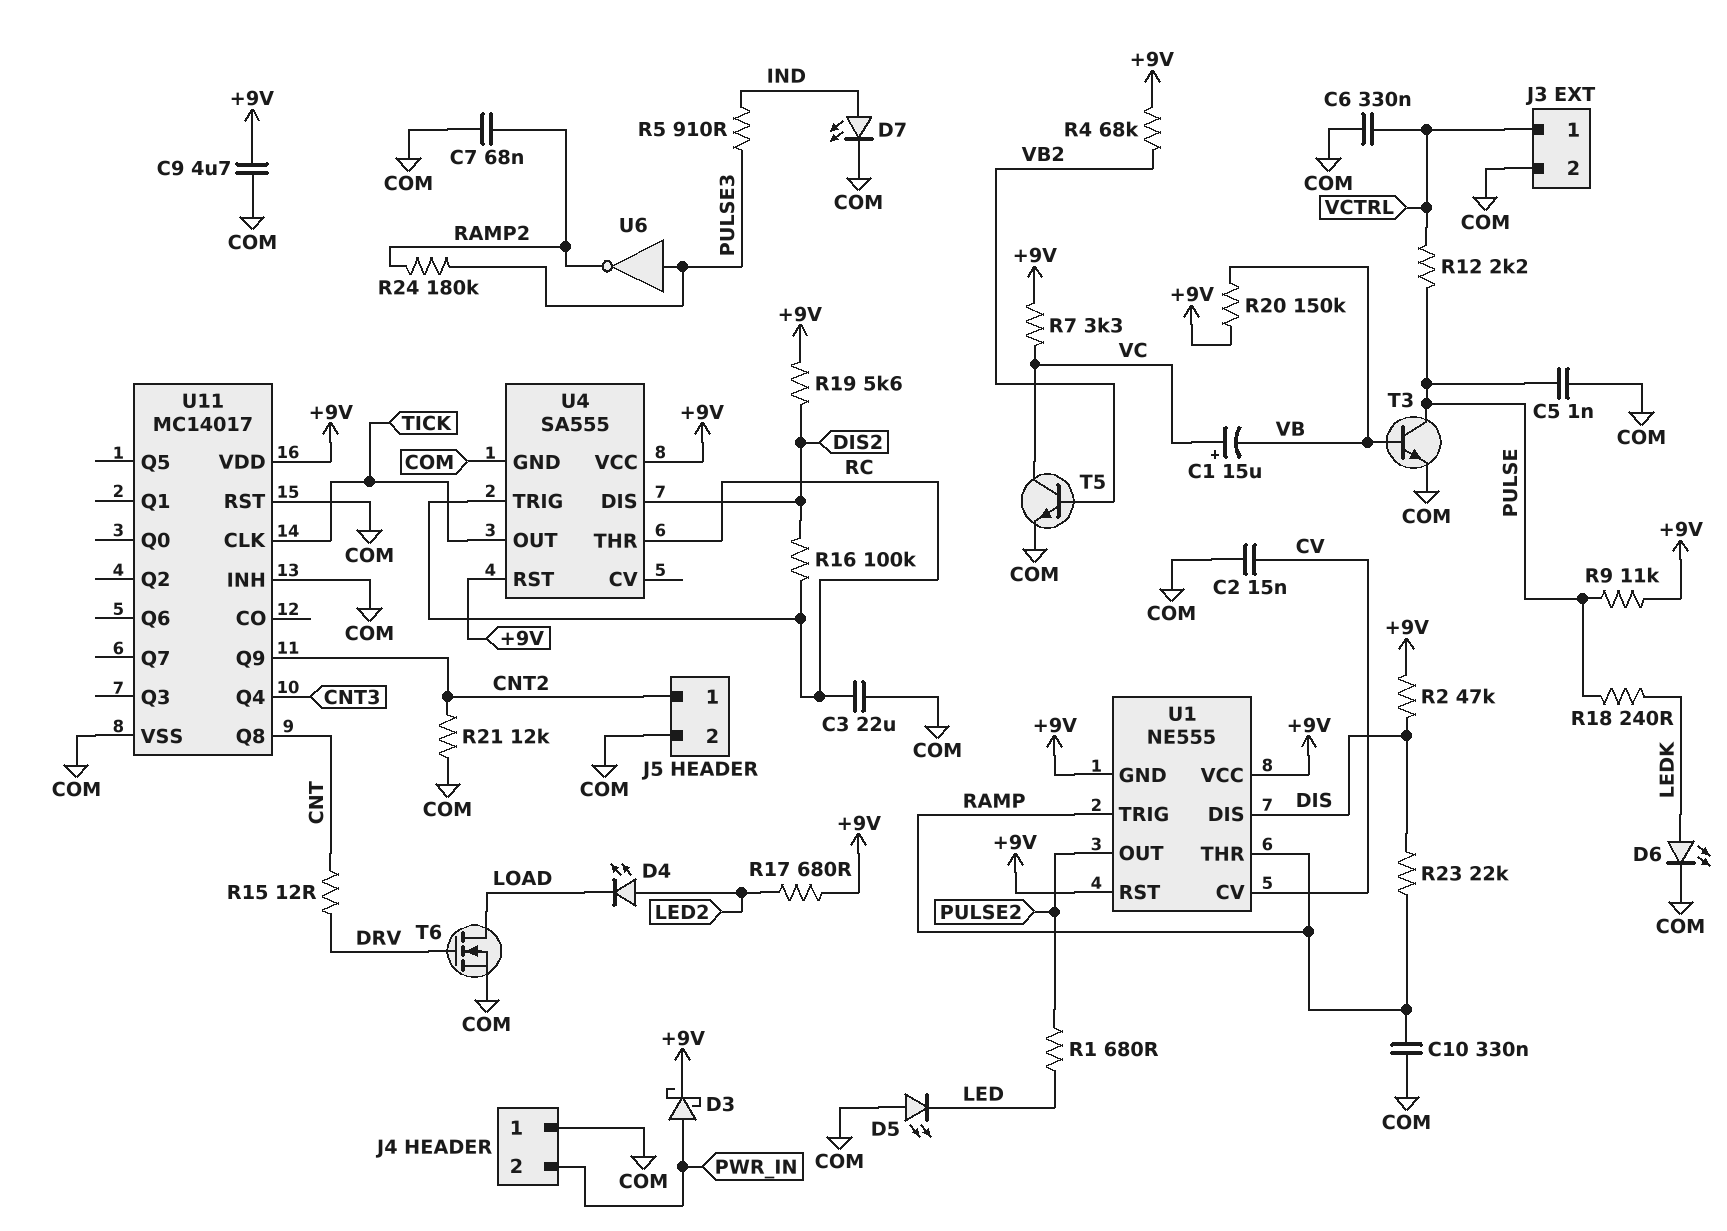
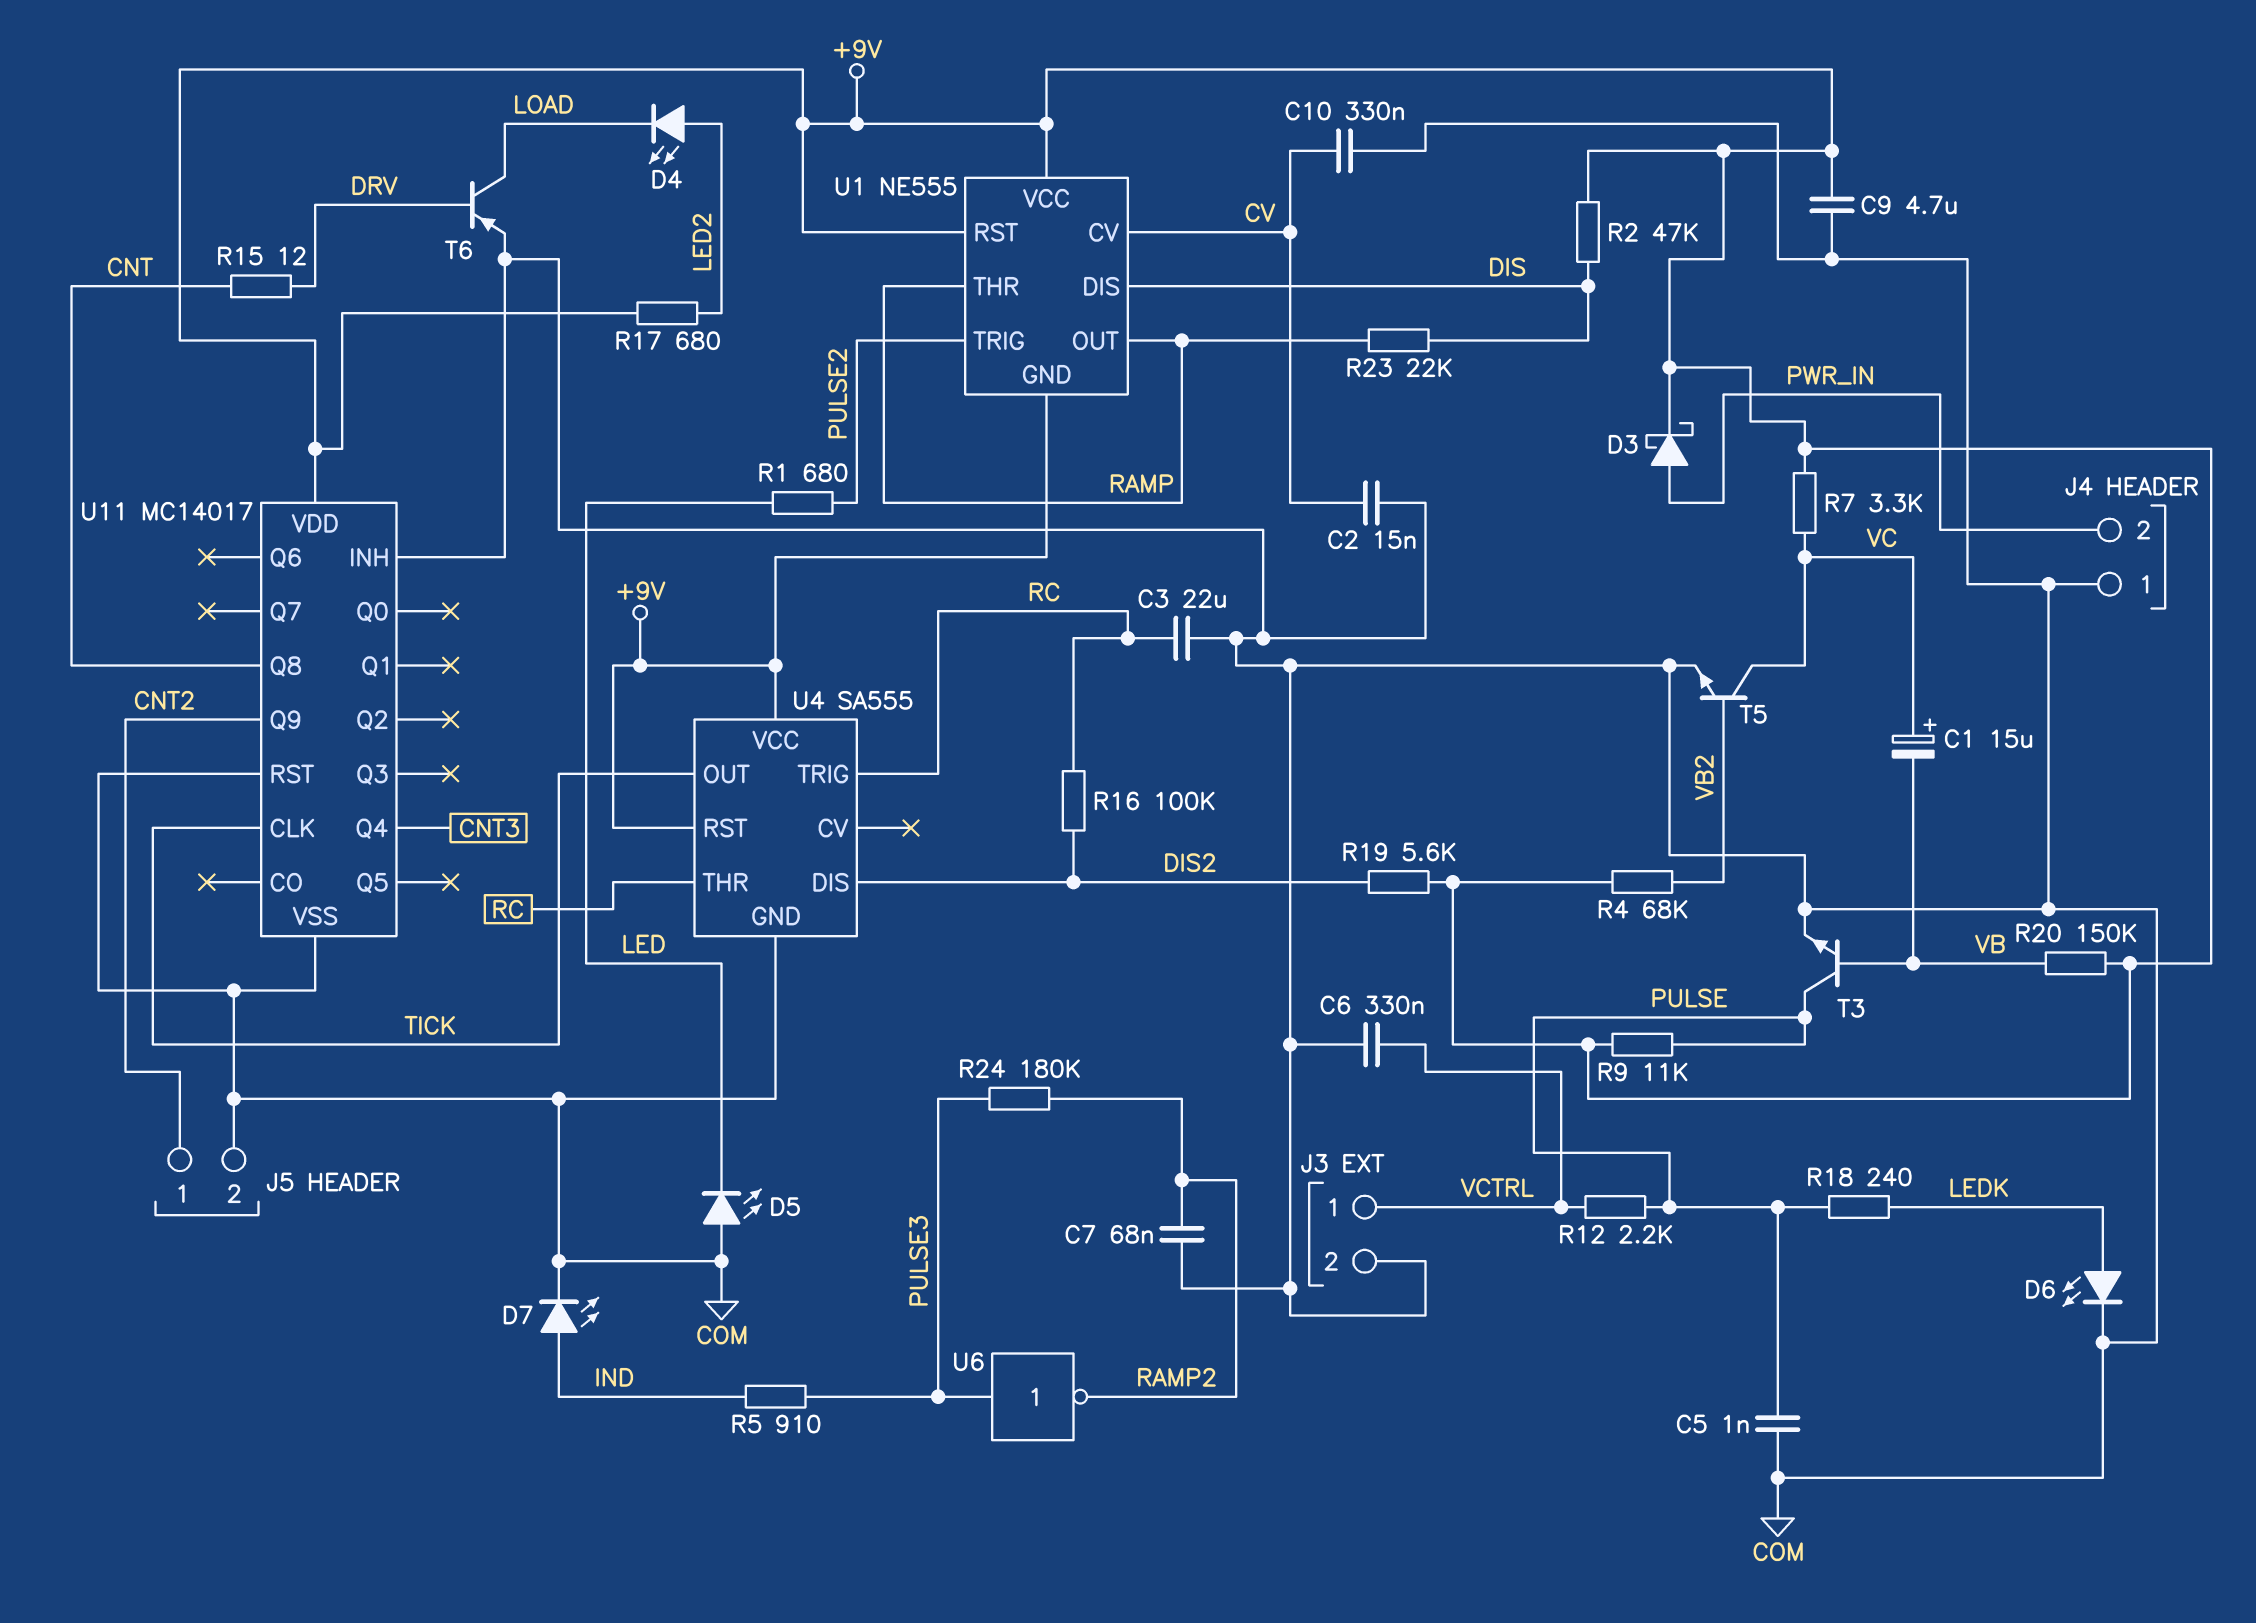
C10: 330nF (COM, RAMP) -> 330nF (COM, CV)
R21: 12k (CNT2, COM) -> none
T6: NMOS (G DRV, D LOAD, S COM) -> PNP (B DRV, C LOAD, E COM)
U1 pin OUT: PULSE2 -> RAMP
U1 pin TRIG: RAMP -> PULSE2

